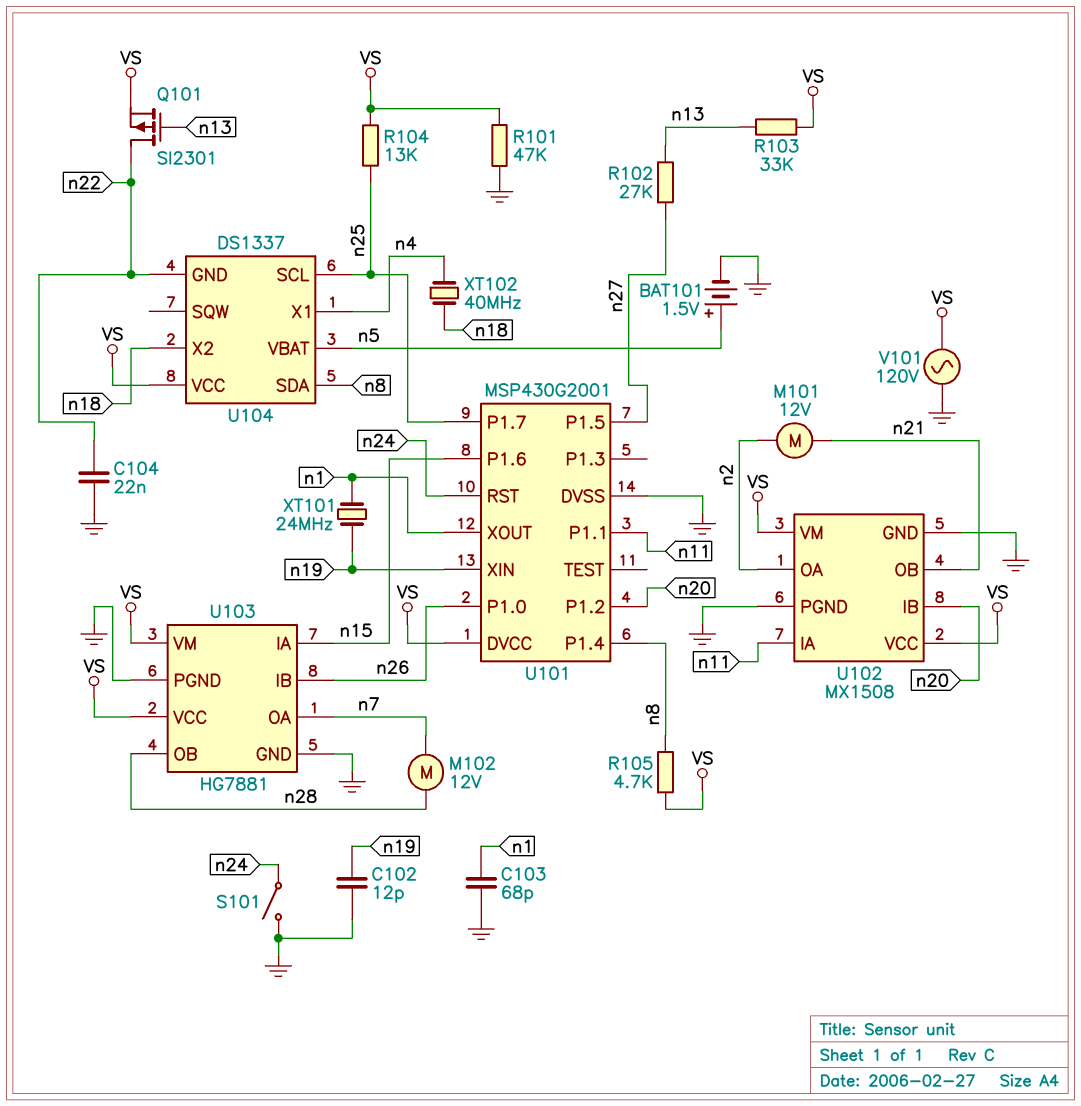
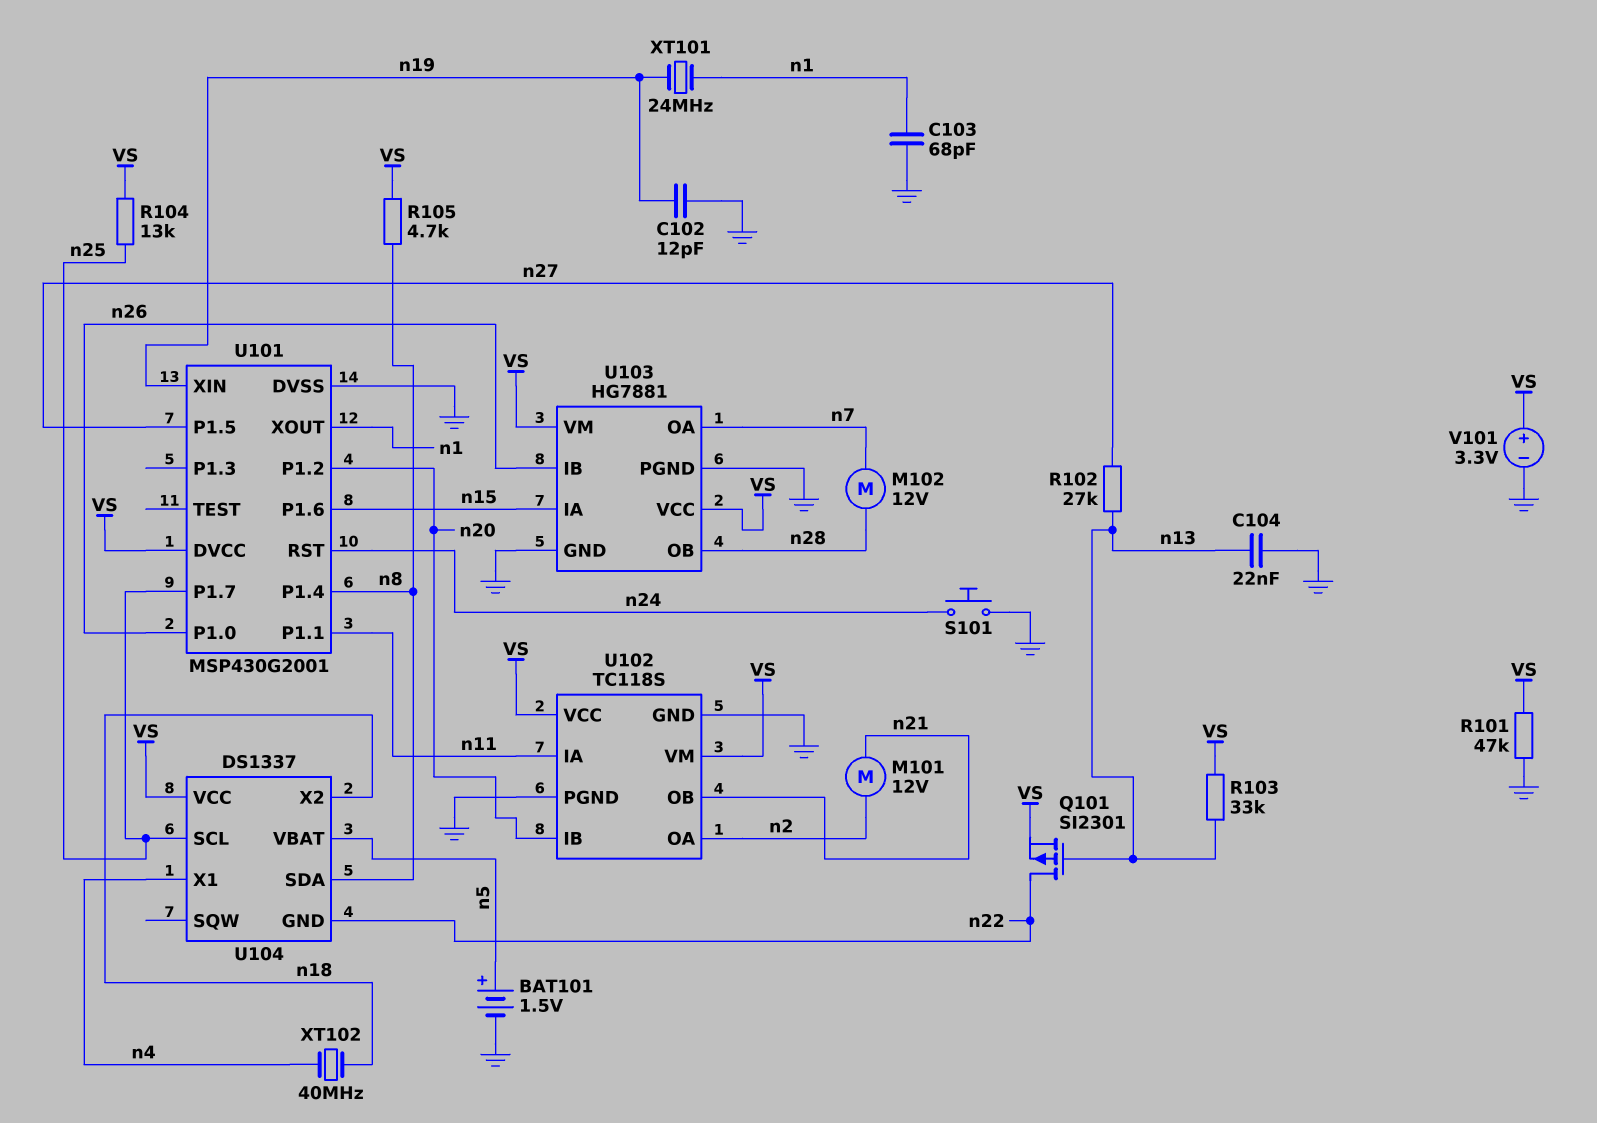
C104: 22nF (GND, n22) -> 22nF (GND, n13)
S101: switch (GND, n24) -> button (GND, n24)
U102: MX1508 -> TC118S
V101: AC 120V (GND, VS) -> 3.3V (plus VS, minus GND)

